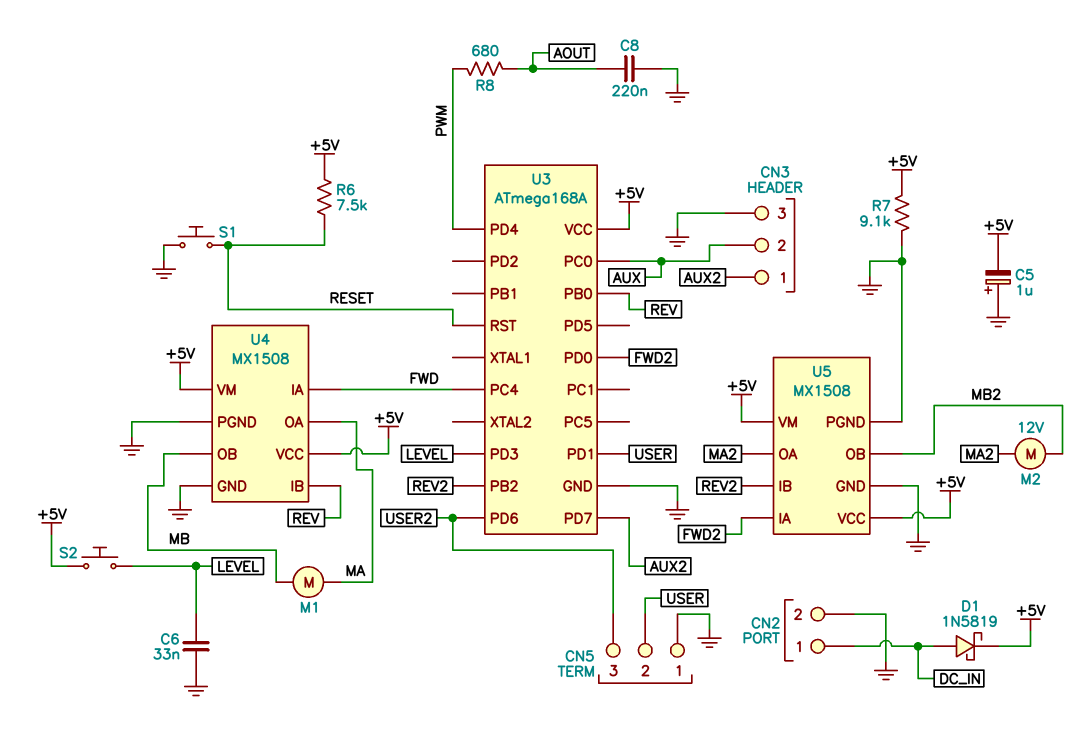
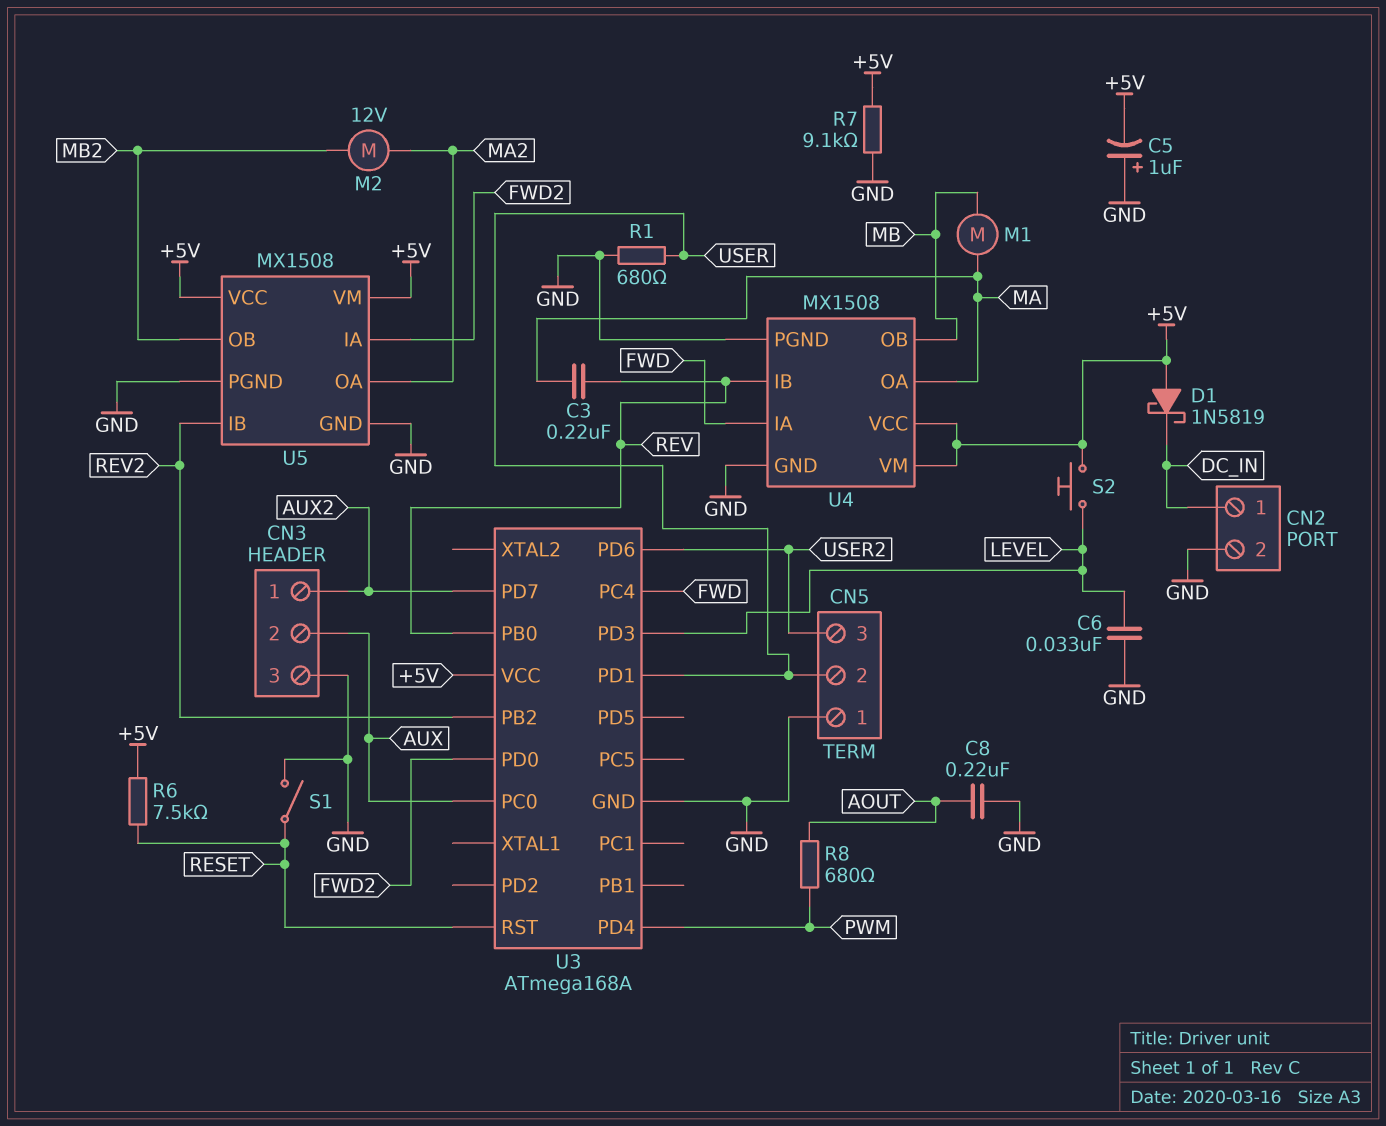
C3: none -> 220nF (MA, REV)
D1: schottky 1N5819 (A DC_IN, K +5V) -> schottky 1N5819 (A +5V, K DC_IN)
R1: none -> 680 (GND, USER)
S1: button (GND, RESET) -> switch (GND, RESET)

